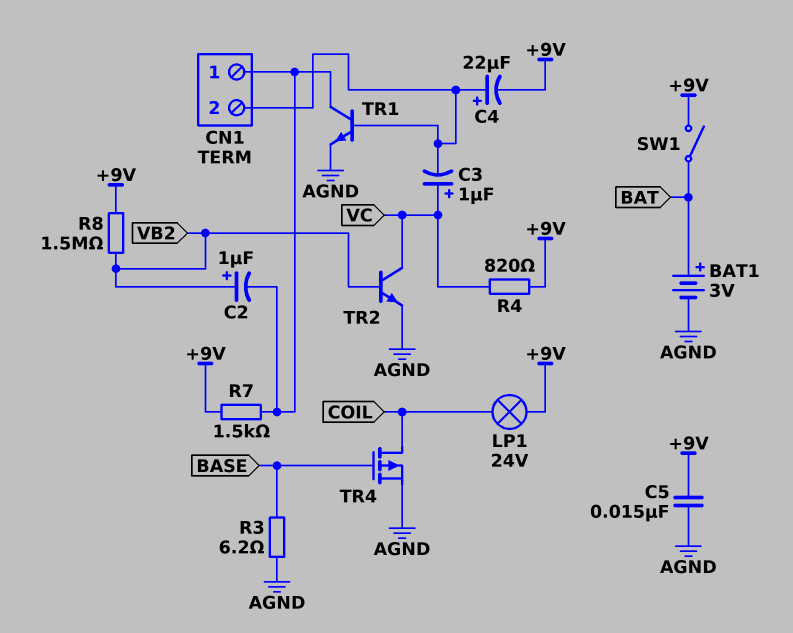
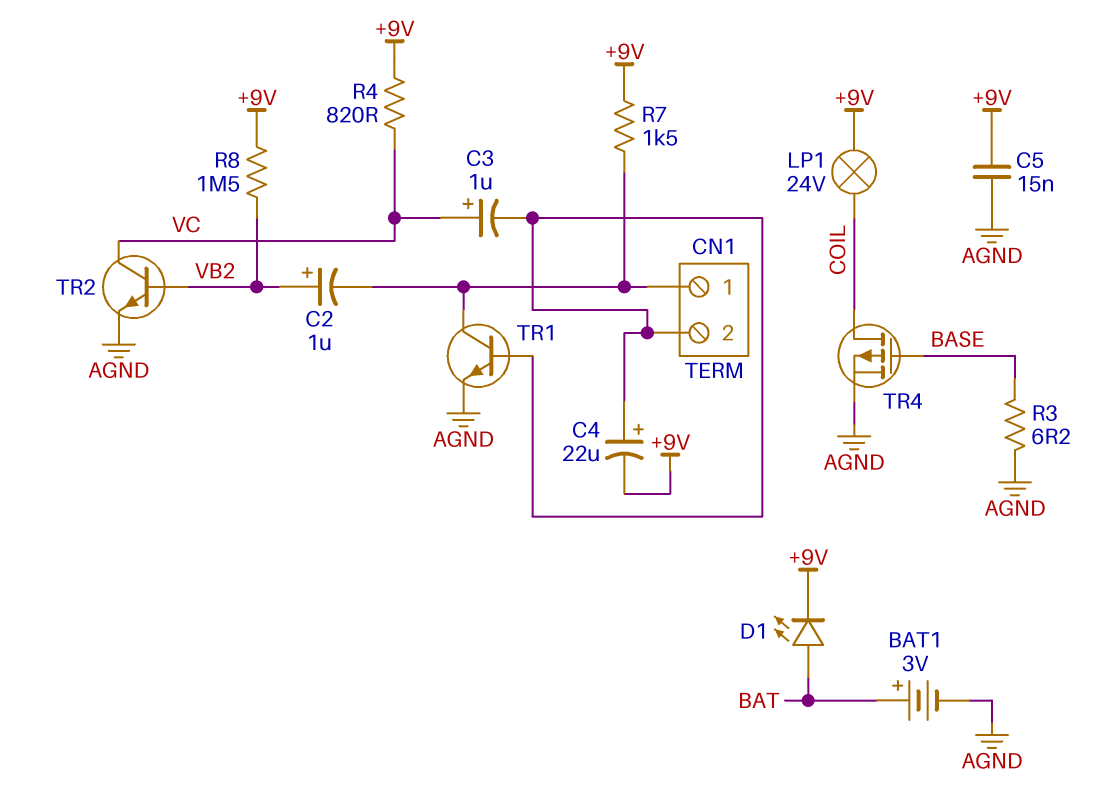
D1: none -> LED (A BAT, K +9V)
SW1: switch (+9V, BAT) -> none

